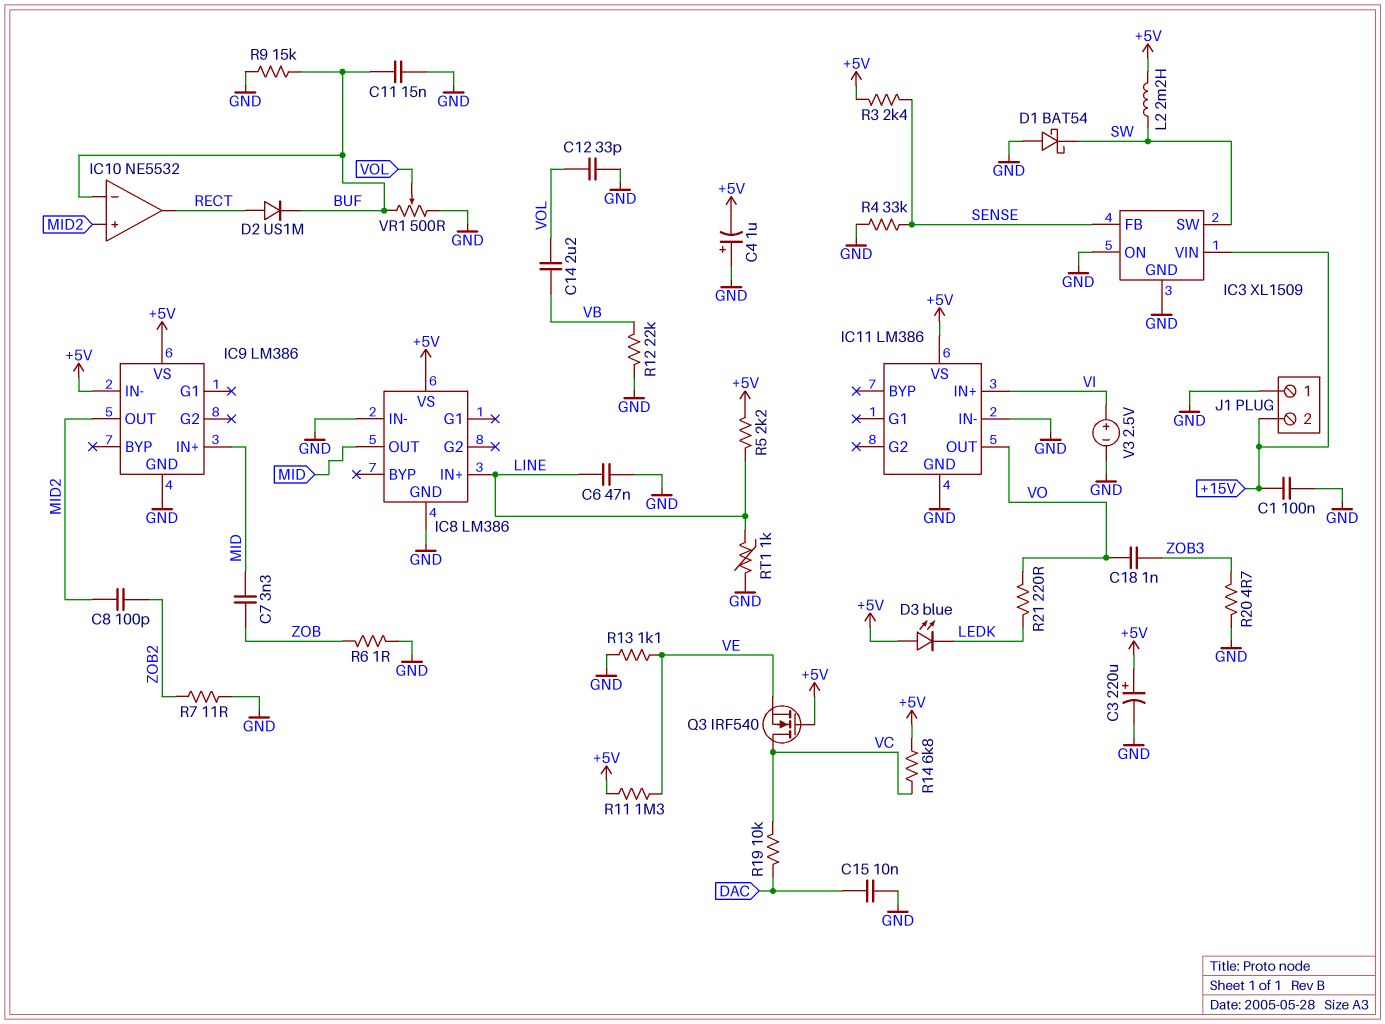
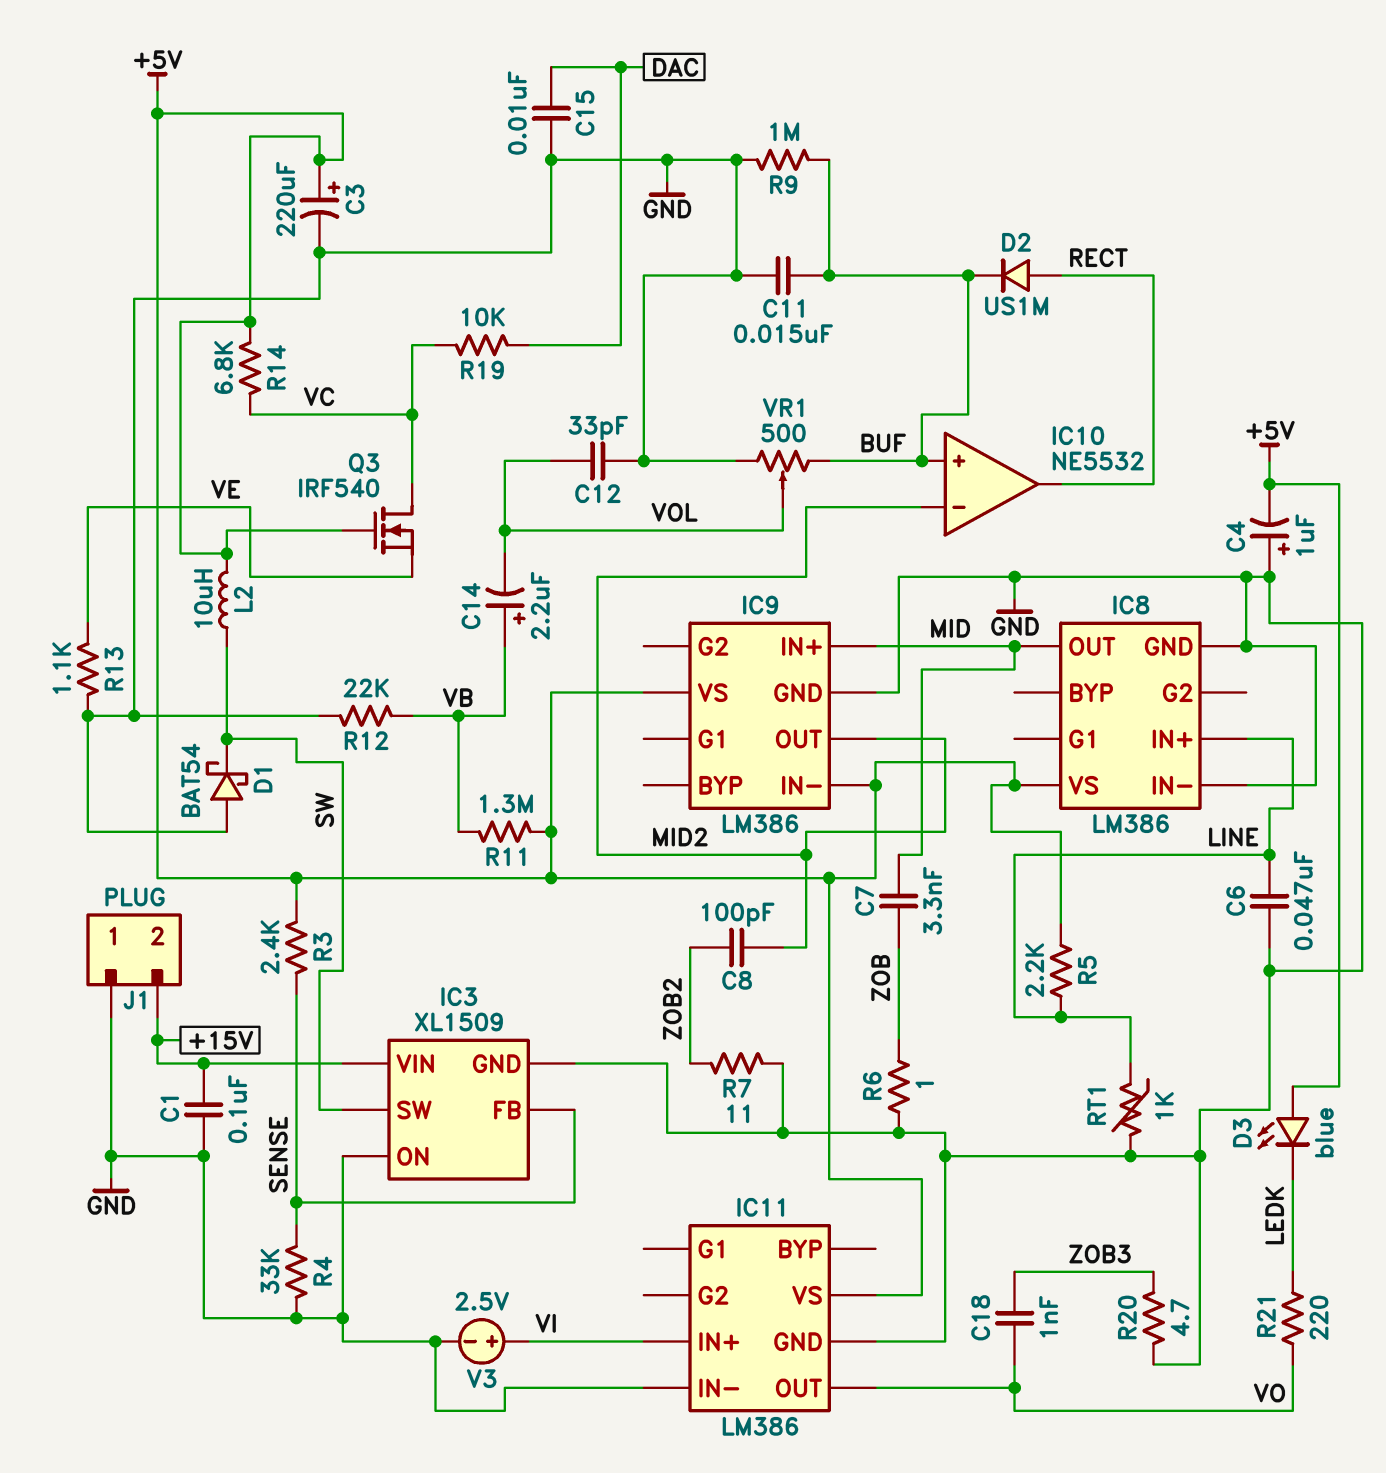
C14: 2.2uF (VB, VOL) -> 2.2uF (plus VB, minus VOL)
IC10 pin in+: MID2 -> BUF
IC10 pin in-: BUF -> MID2
L2: 2.2mH (+5V, SW) -> 10uH (+5V, SW)
R9: 15k (BUF, GND) -> 1M (BUF, GND)
R11: 1.3M (+5V, VE) -> 1.3M (+5V, VB)

